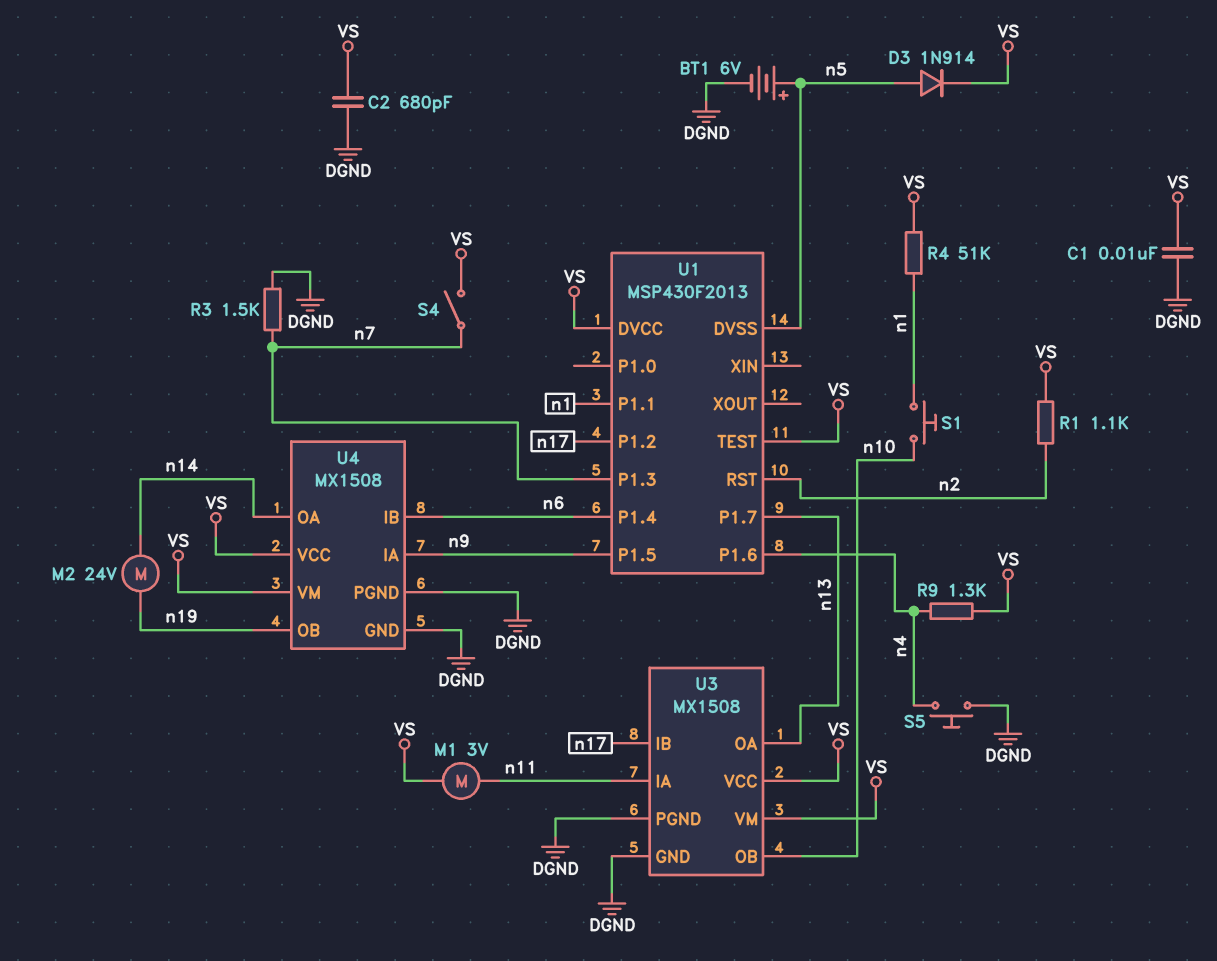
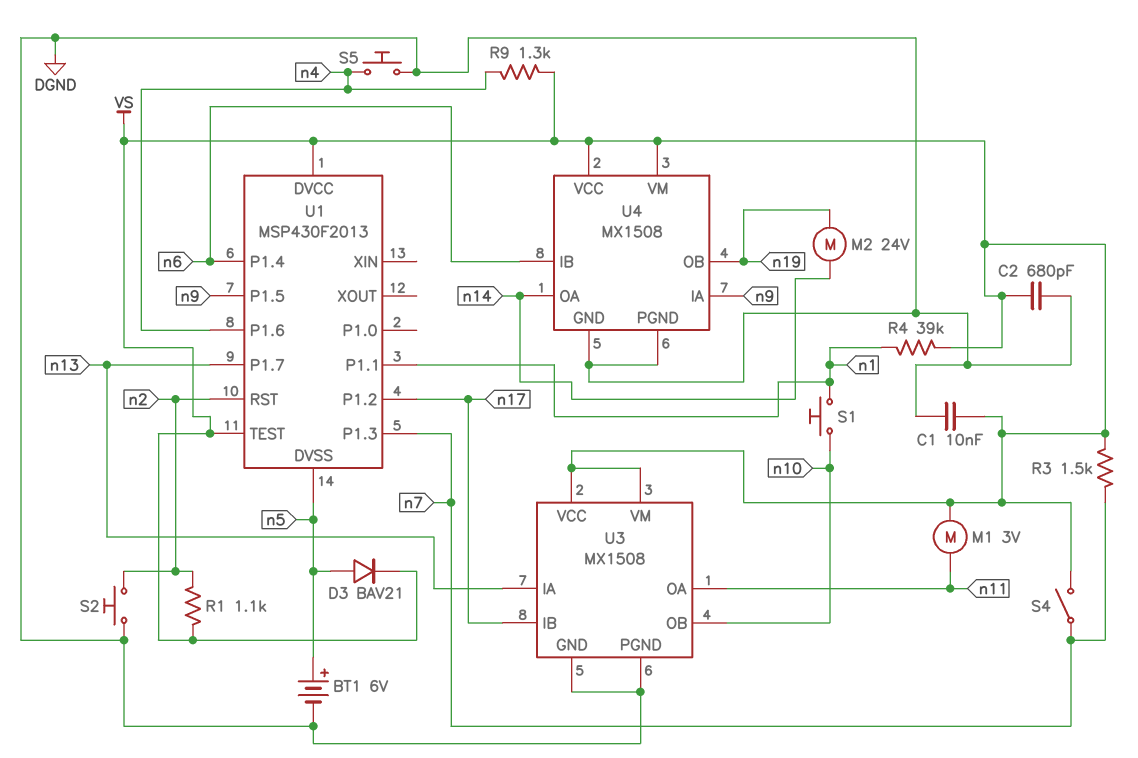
D3: diode 1N914 (A n5, K VS) -> diode BAV21 (A n5, K VS)
R3: 1.5k (DGND, n7) -> 1.5k (VS, n7)
R4: 51k (VS, n1) -> 39k (VS, n1)
S2: none -> button (DGND, n2)
U3 pin IA: n11 -> n13
U3 pin OA: n13 -> n11

